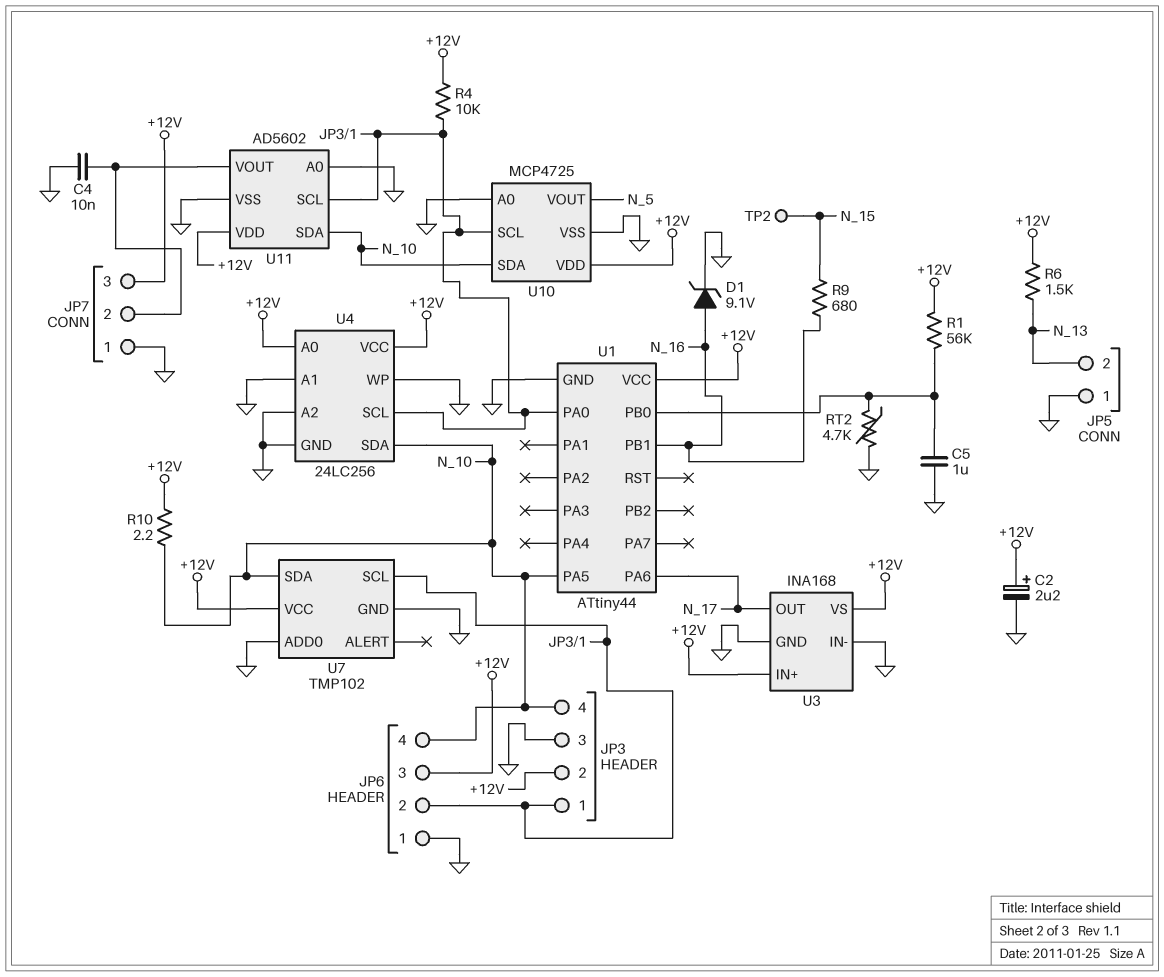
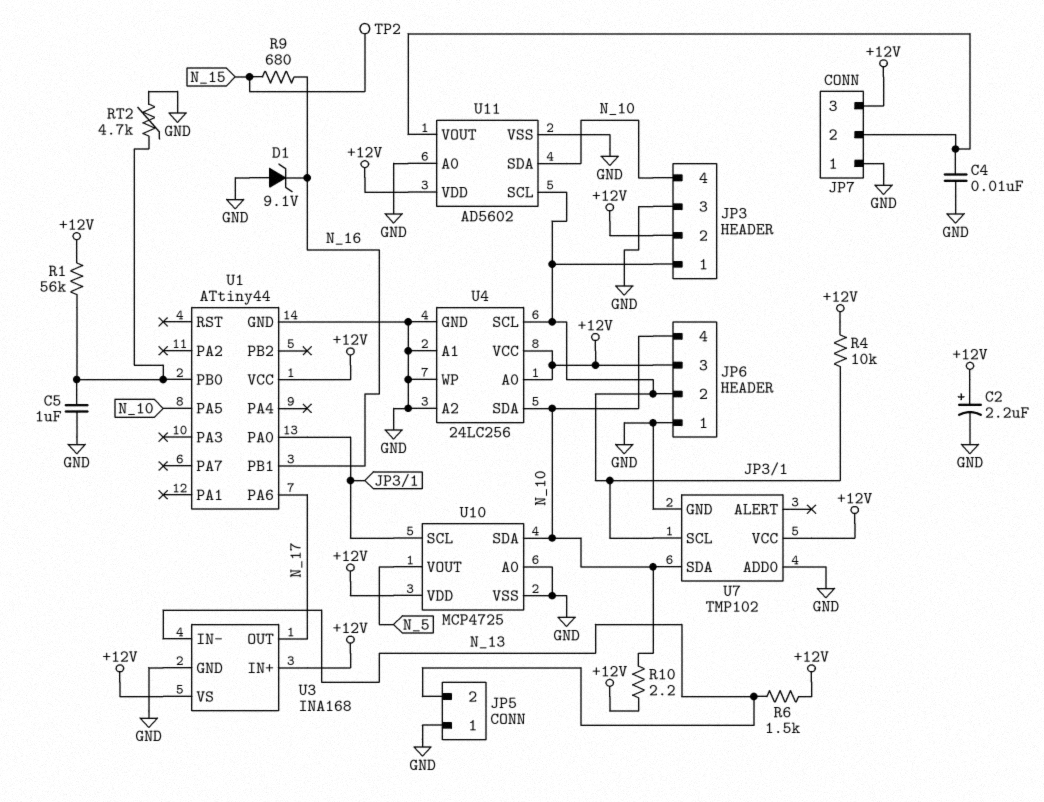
D1: zener 9.1V (A N_16, K GND) -> zener 9.1V (A GND, K N_16)
U3 pin IN-: GND -> N_13

